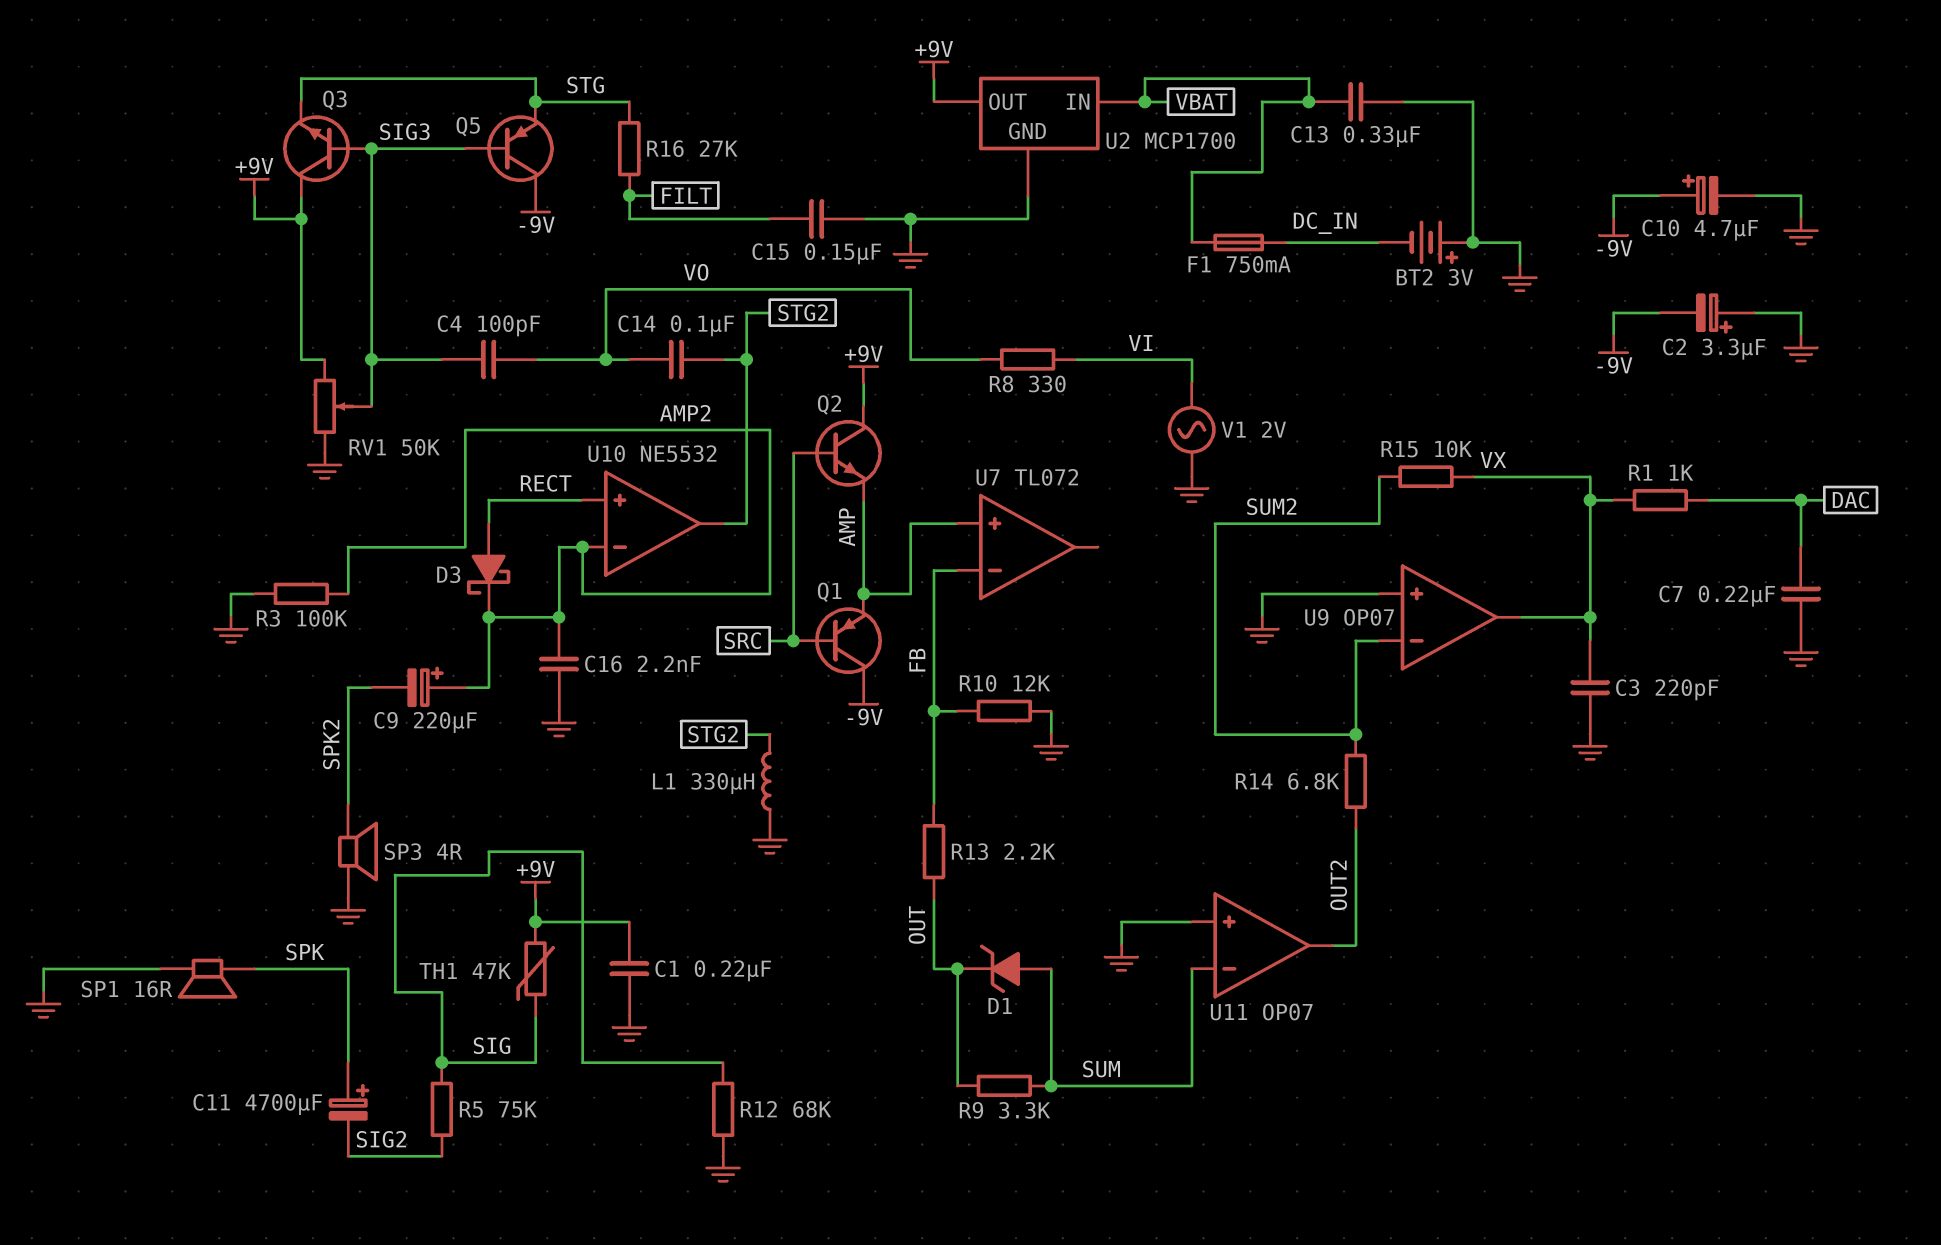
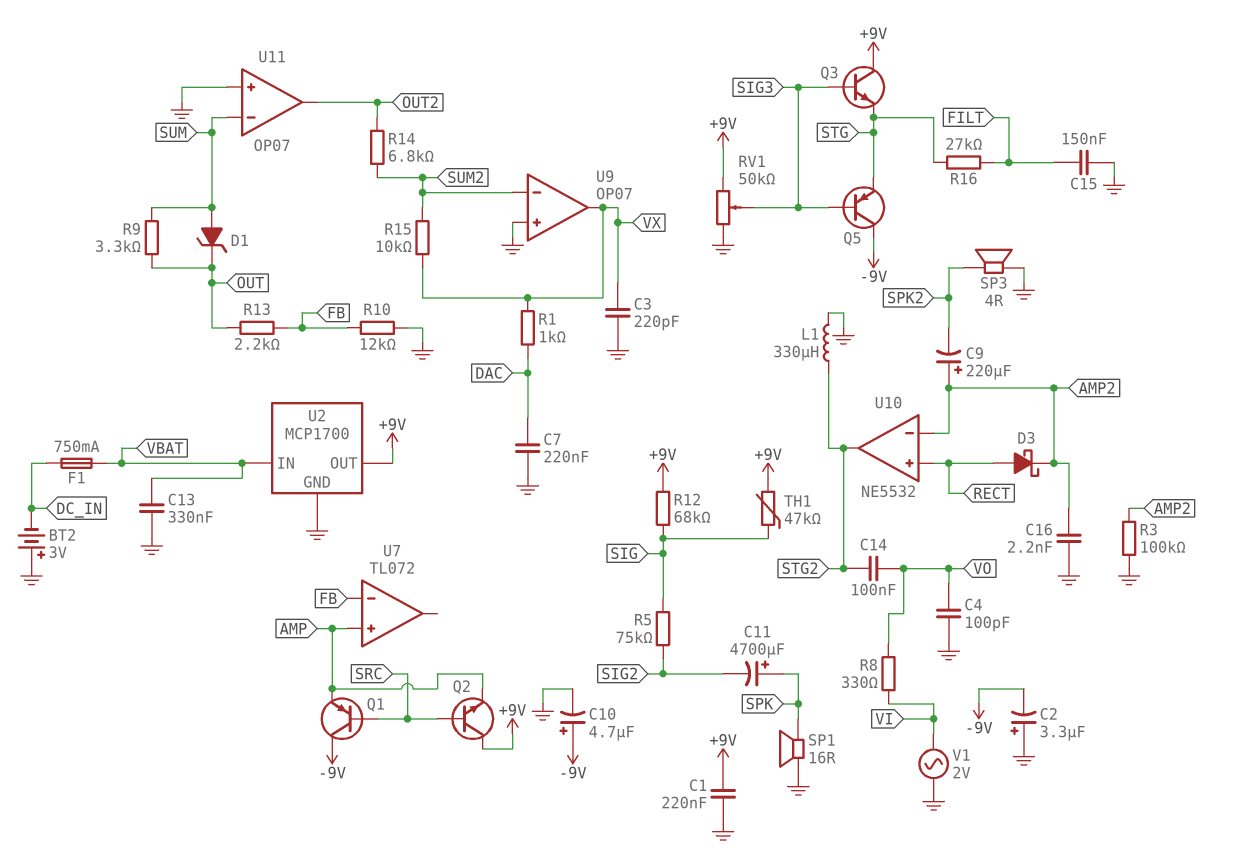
C4: 100pF (SIG3, VO) -> 100pF (GND, VO)
R12: 68k (GND, SIG) -> 68k (+9V, SIG)

